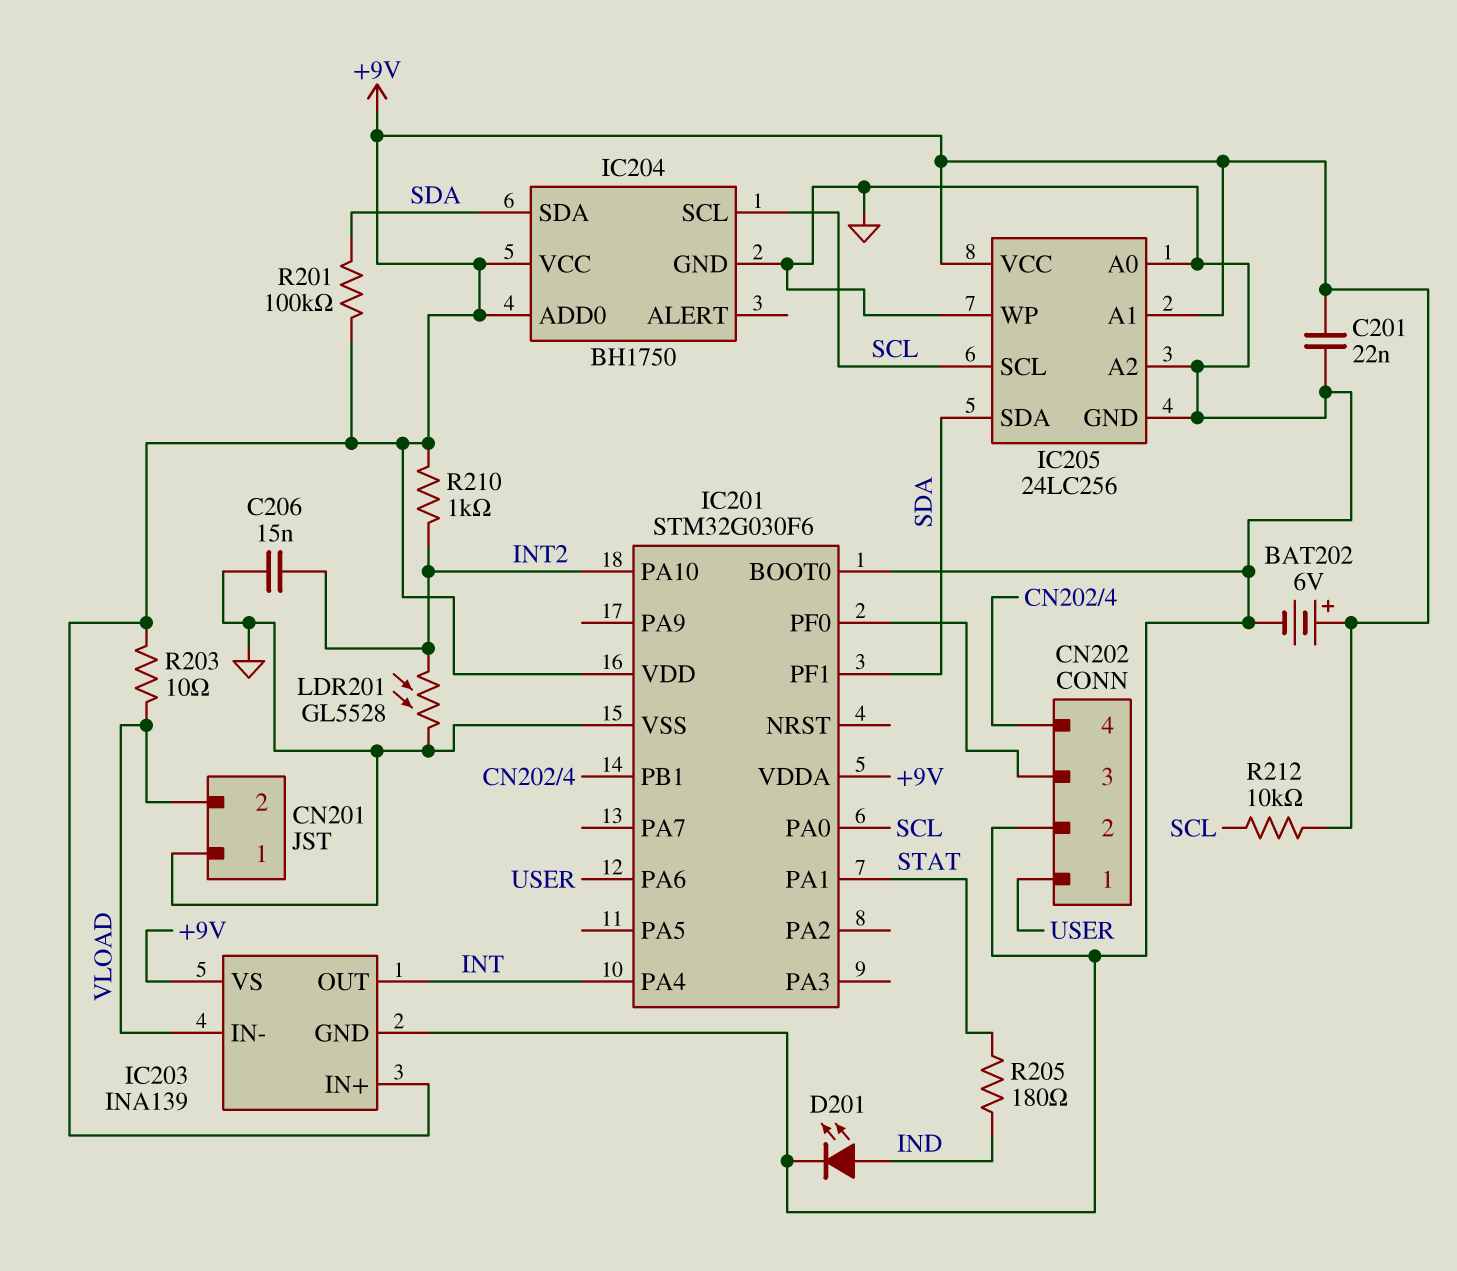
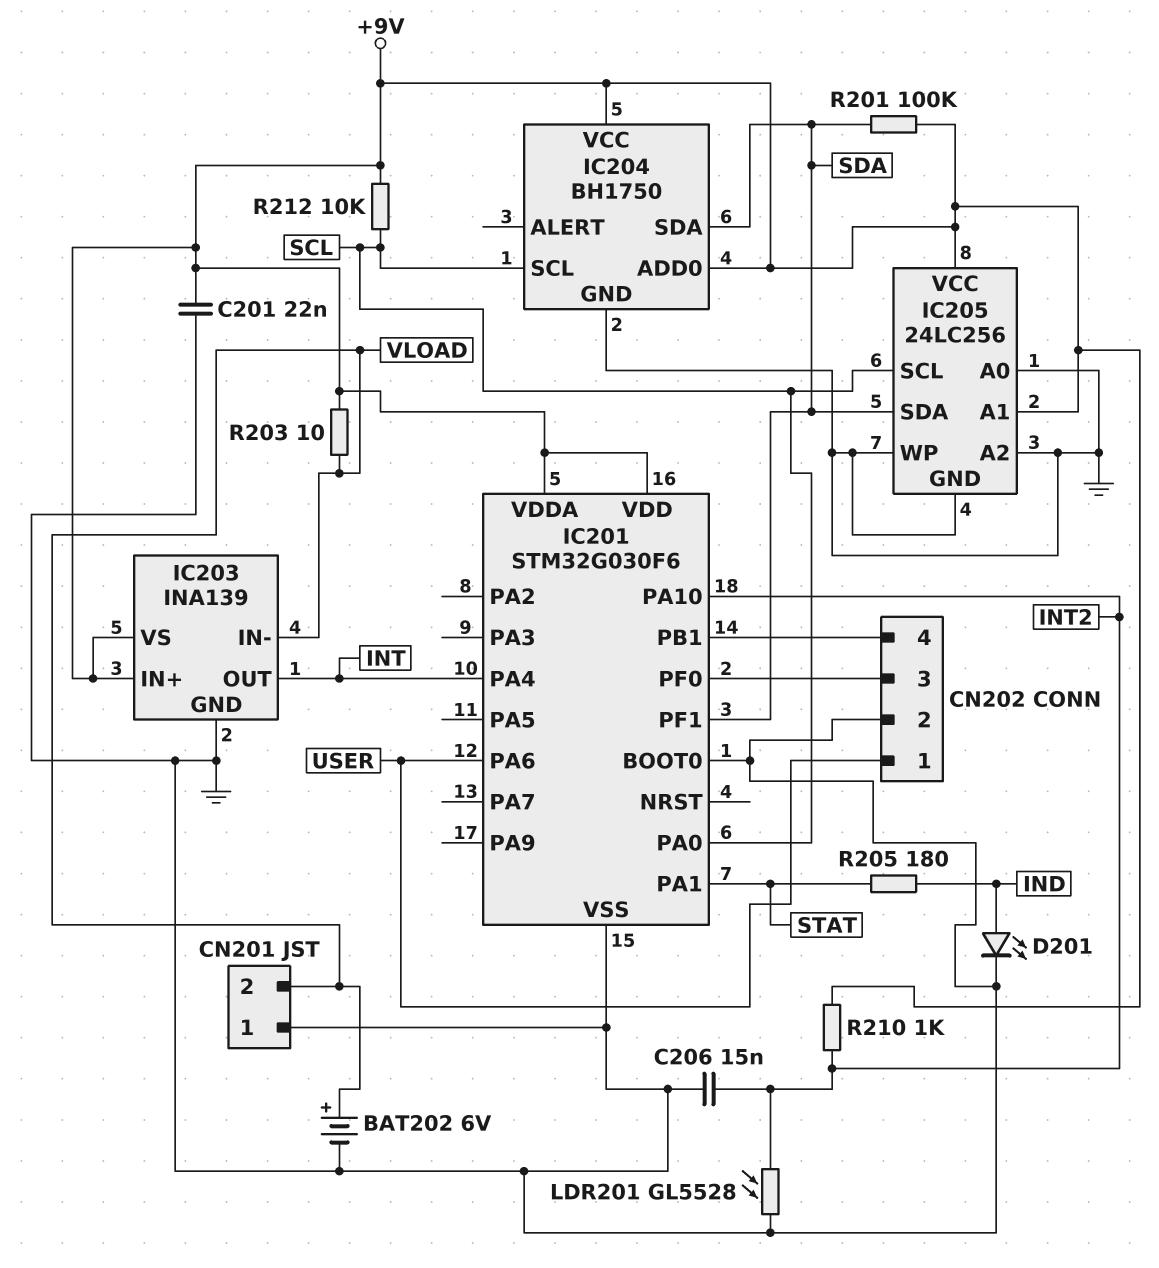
BAT202: 6V (plus +9V, minus GND) -> 6V (plus VLOAD, minus GND)

